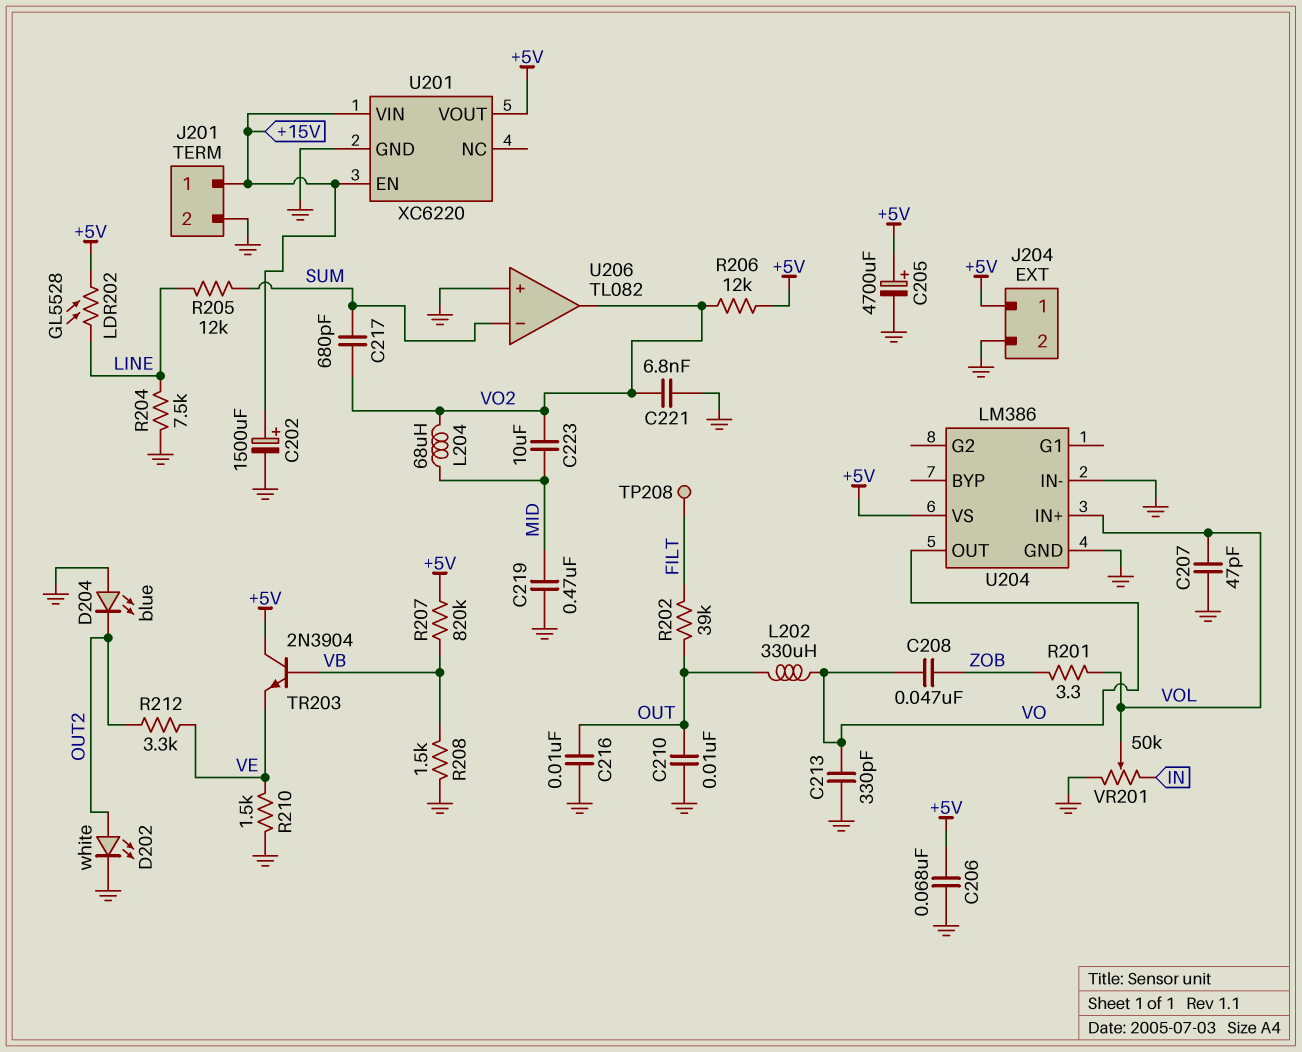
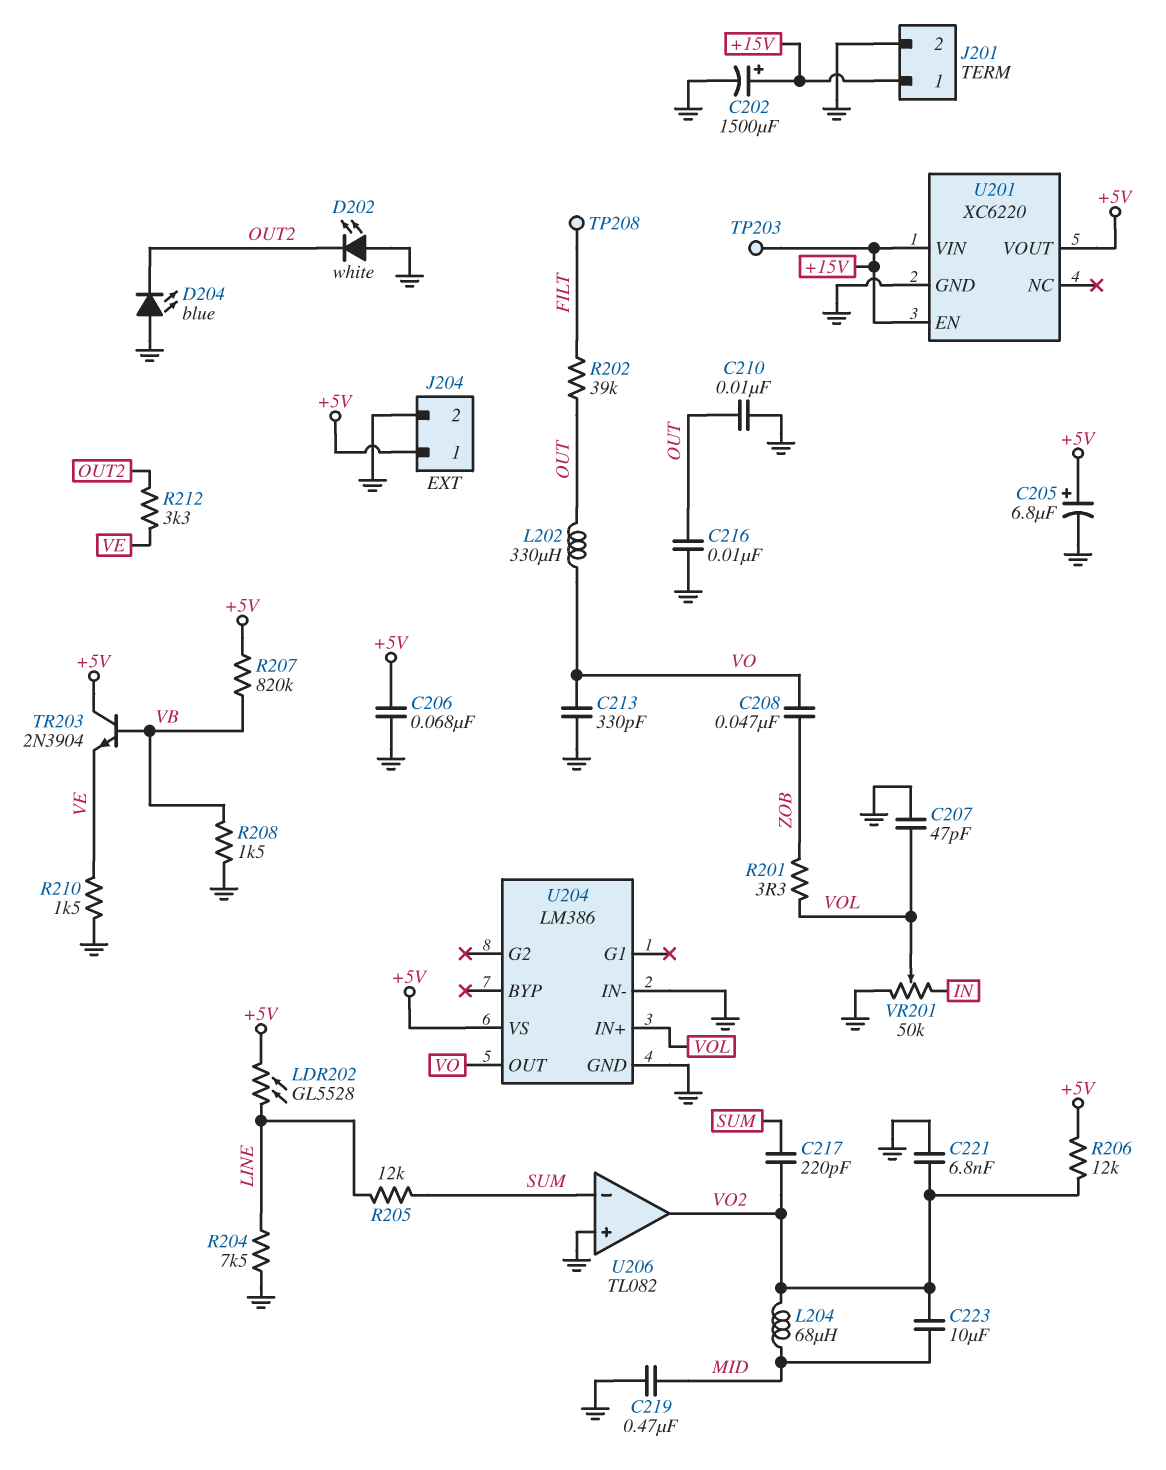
C205: 4700uF (plus +5V, minus GND) -> 6.8uF (plus +5V, minus GND)
C217: 680pF (SUM, VO2) -> 220pF (SUM, VO2)
D202: LED white (A OUT2, K GND) -> LED white (A GND, K OUT2)
TP203: none -> test point (+15V)

